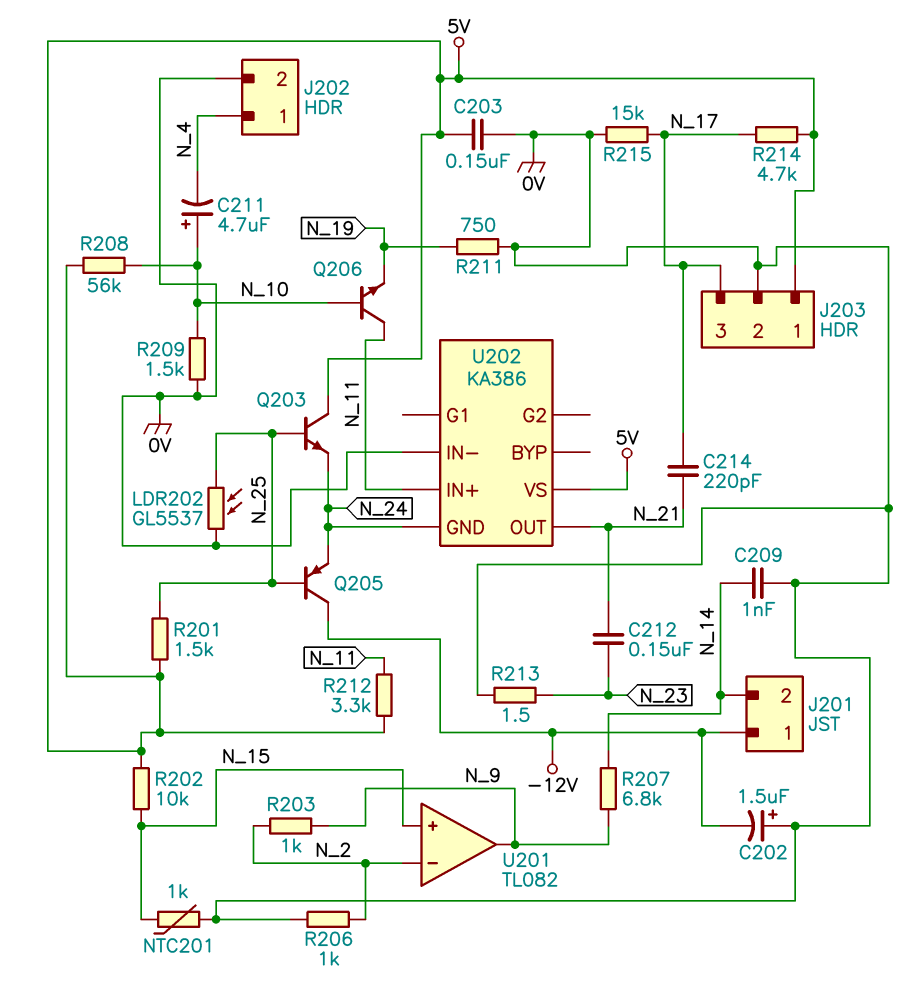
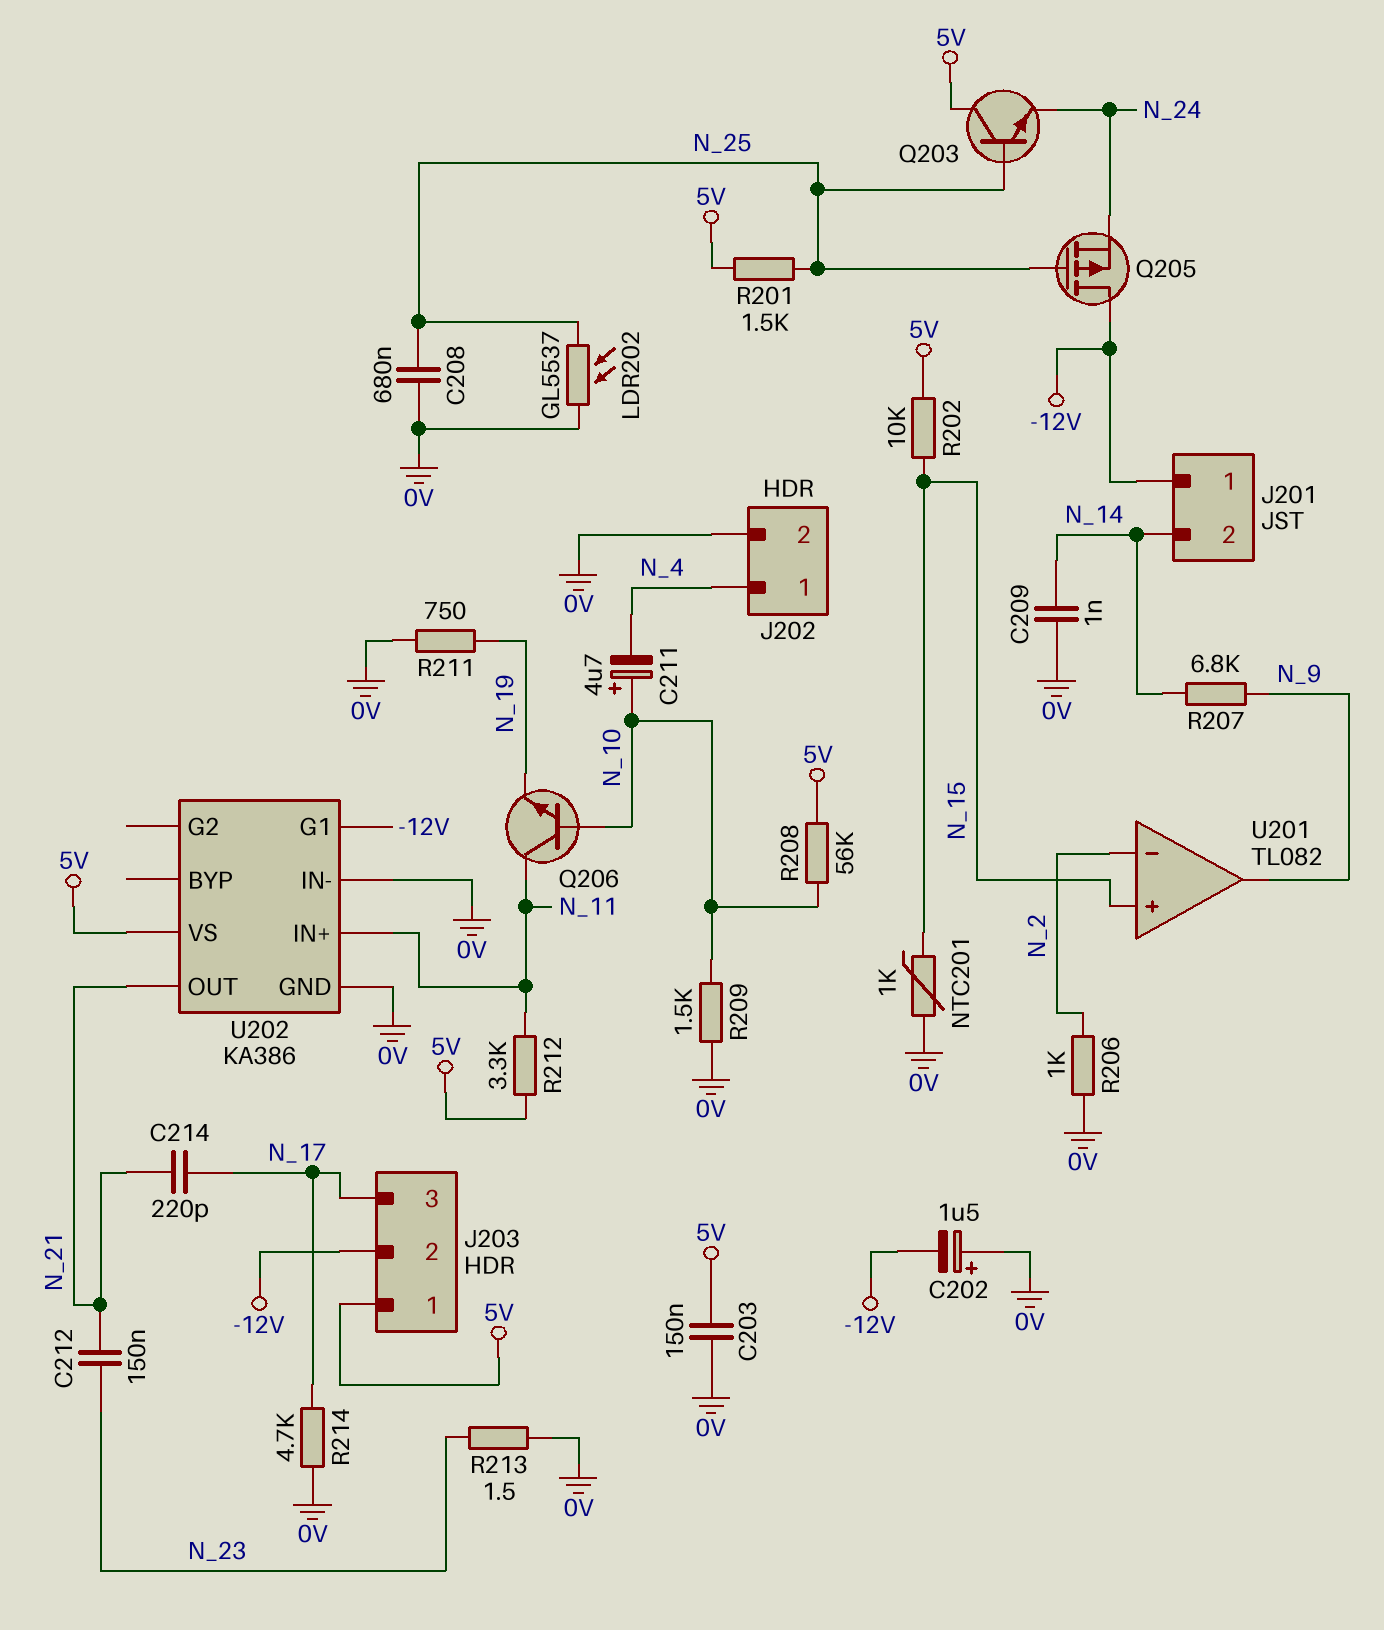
C208: none -> 680nF (0V, N_25)
J203 pin 2: 0V -> -12V
Q205: PNP (B N_25, C -12V, E N_24) -> PMOS (G N_25, D -12V, S N_24)
R203: 1k (N_2, N_9) -> none
R214: 4.7k (5V, N_17) -> 4.7k (0V, N_17)
R215: 15k (0V, N_17) -> none
U202 pin G1: none -> -12V
U202 pin GND: N_24 -> 0V

